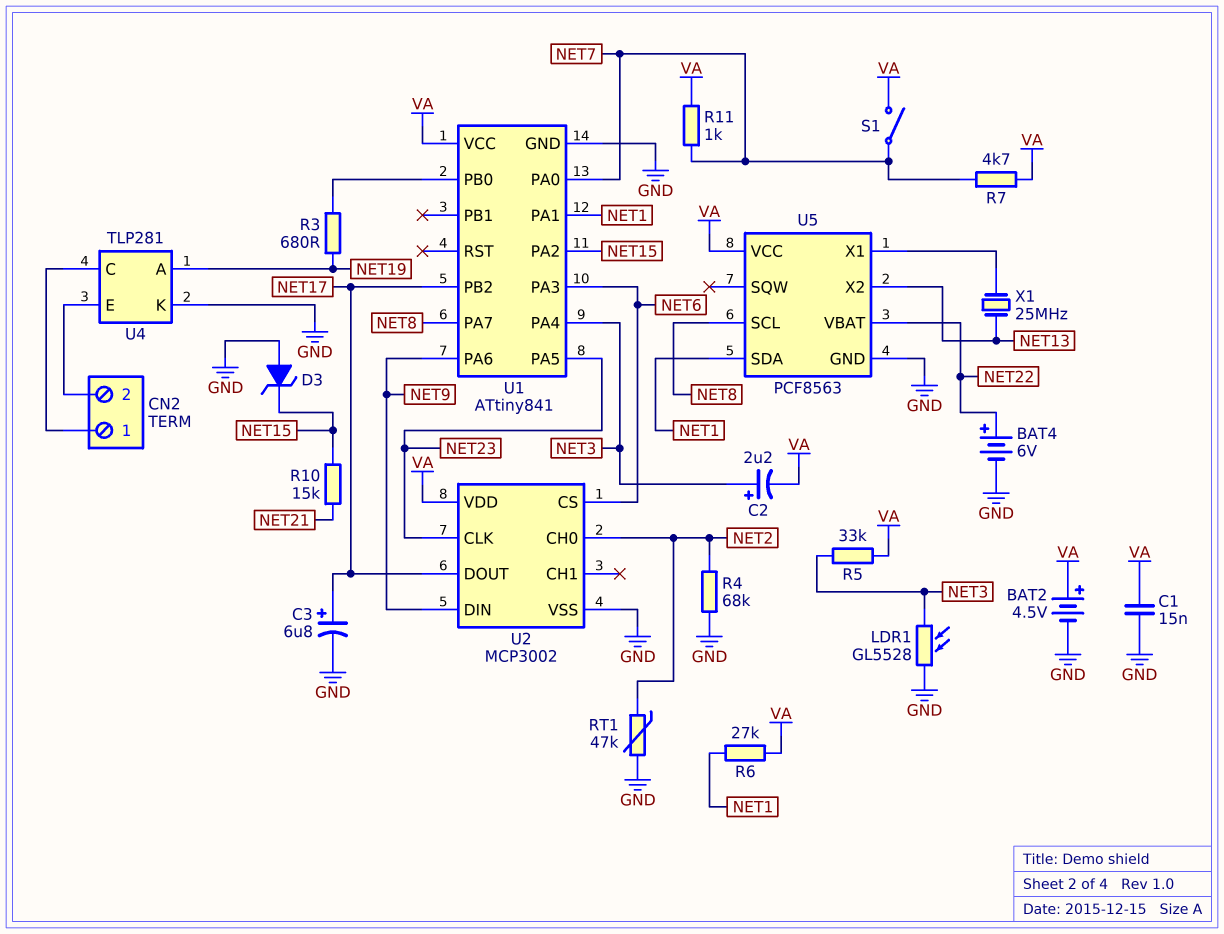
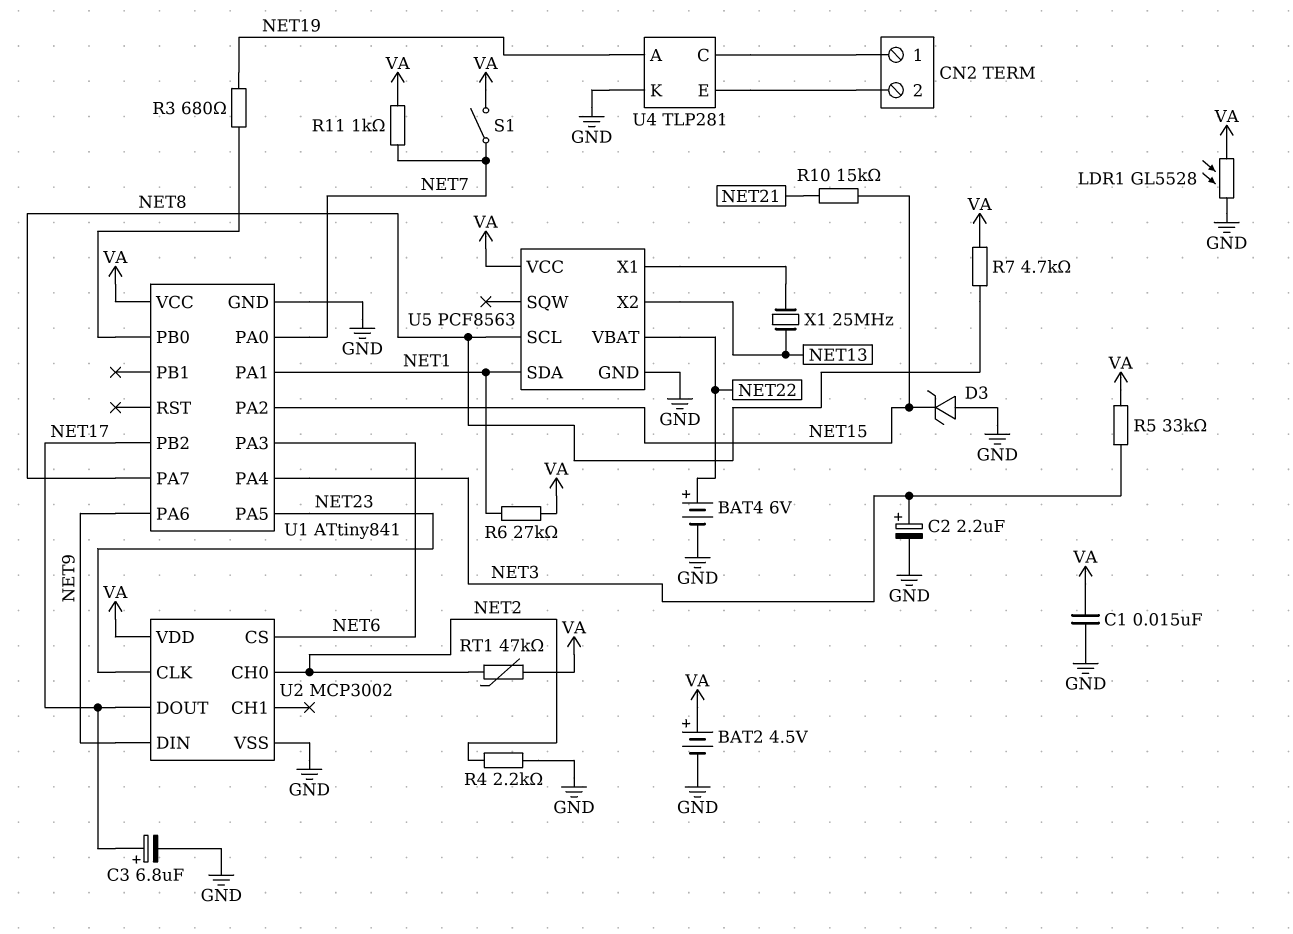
C2: 2.2uF (plus NET3, minus VA) -> 2.2uF (plus NET3, minus GND)
LDR1: GL5528 (GND, NET3) -> GL5528 (GND, VA)
R4: 68k (GND, NET2) -> 2.2k (GND, NET2)
R7: 4.7k (NET7, VA) -> 4.7k (NET8, VA)
RT1: 47k (GND, NET2) -> 47k (NET2, VA)

